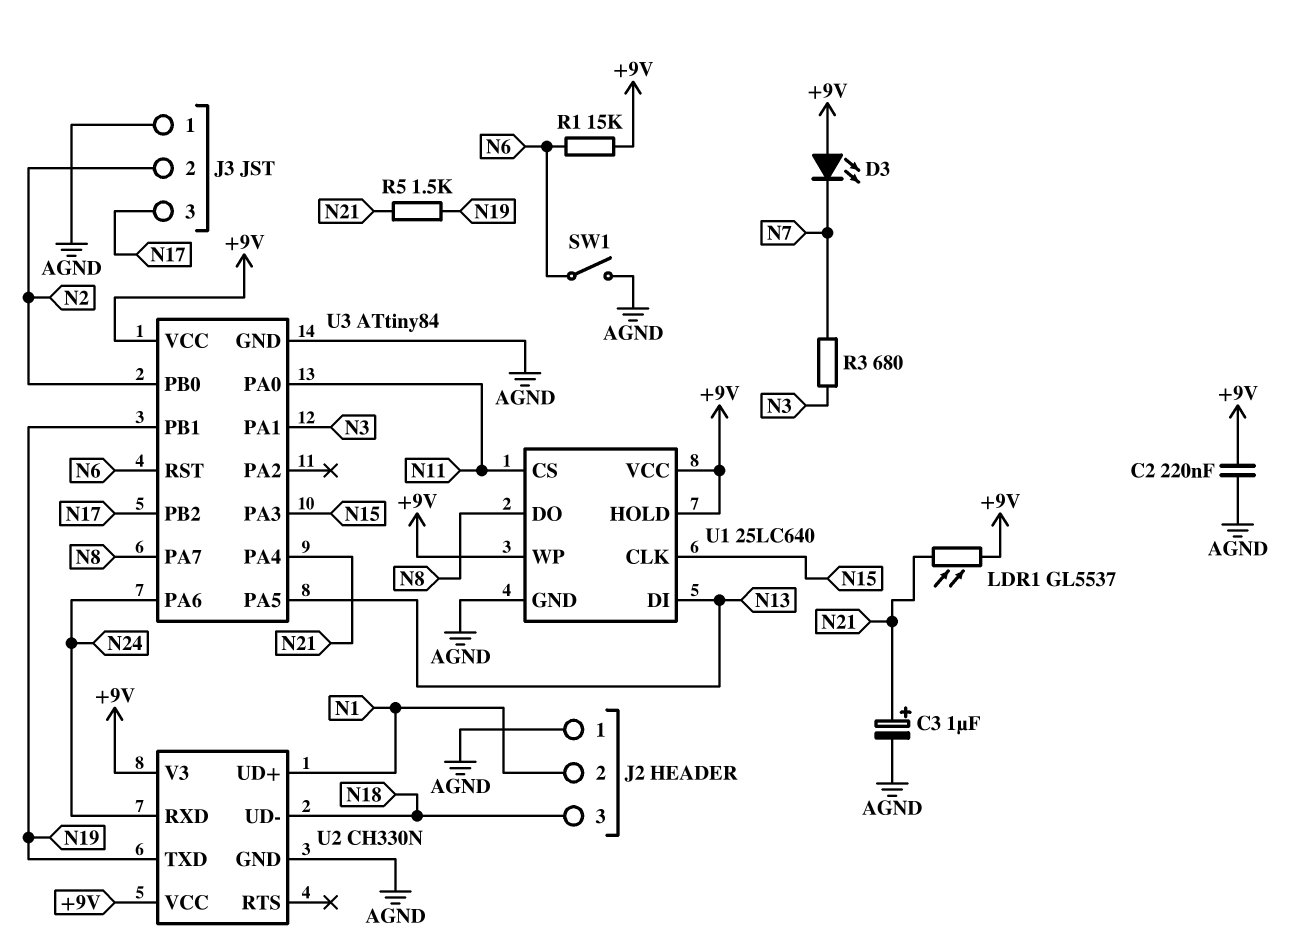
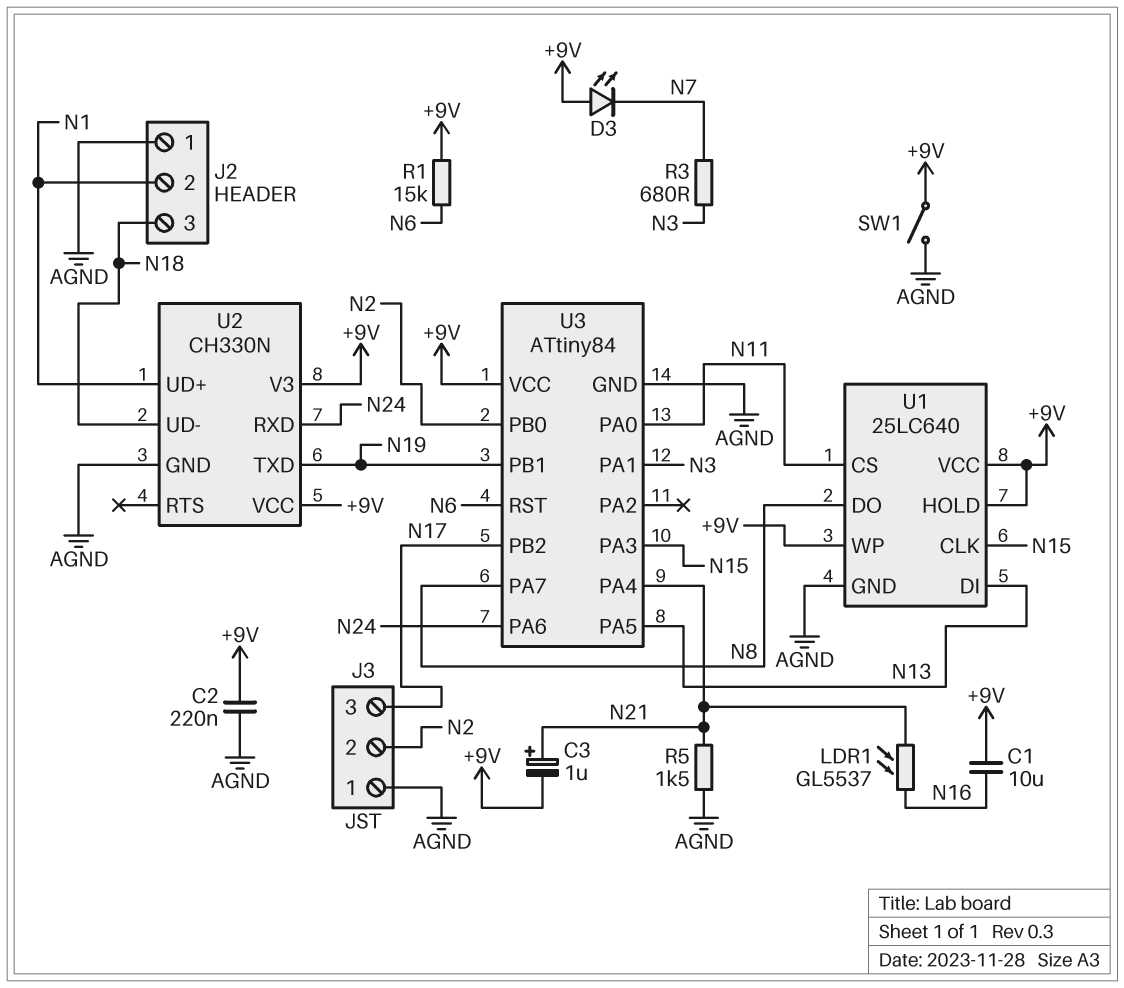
C1: none -> 10uF (+9V, N16)
C3: 1uF (plus N21, minus AGND) -> 1uF (plus N21, minus +9V)
LDR1: GL5537 (+9V, N21) -> GL5537 (N16, N21)
R5: 1.5k (N19, N21) -> 1.5k (AGND, N21)
SW1: switch (AGND, N6) -> switch (+9V, AGND)

